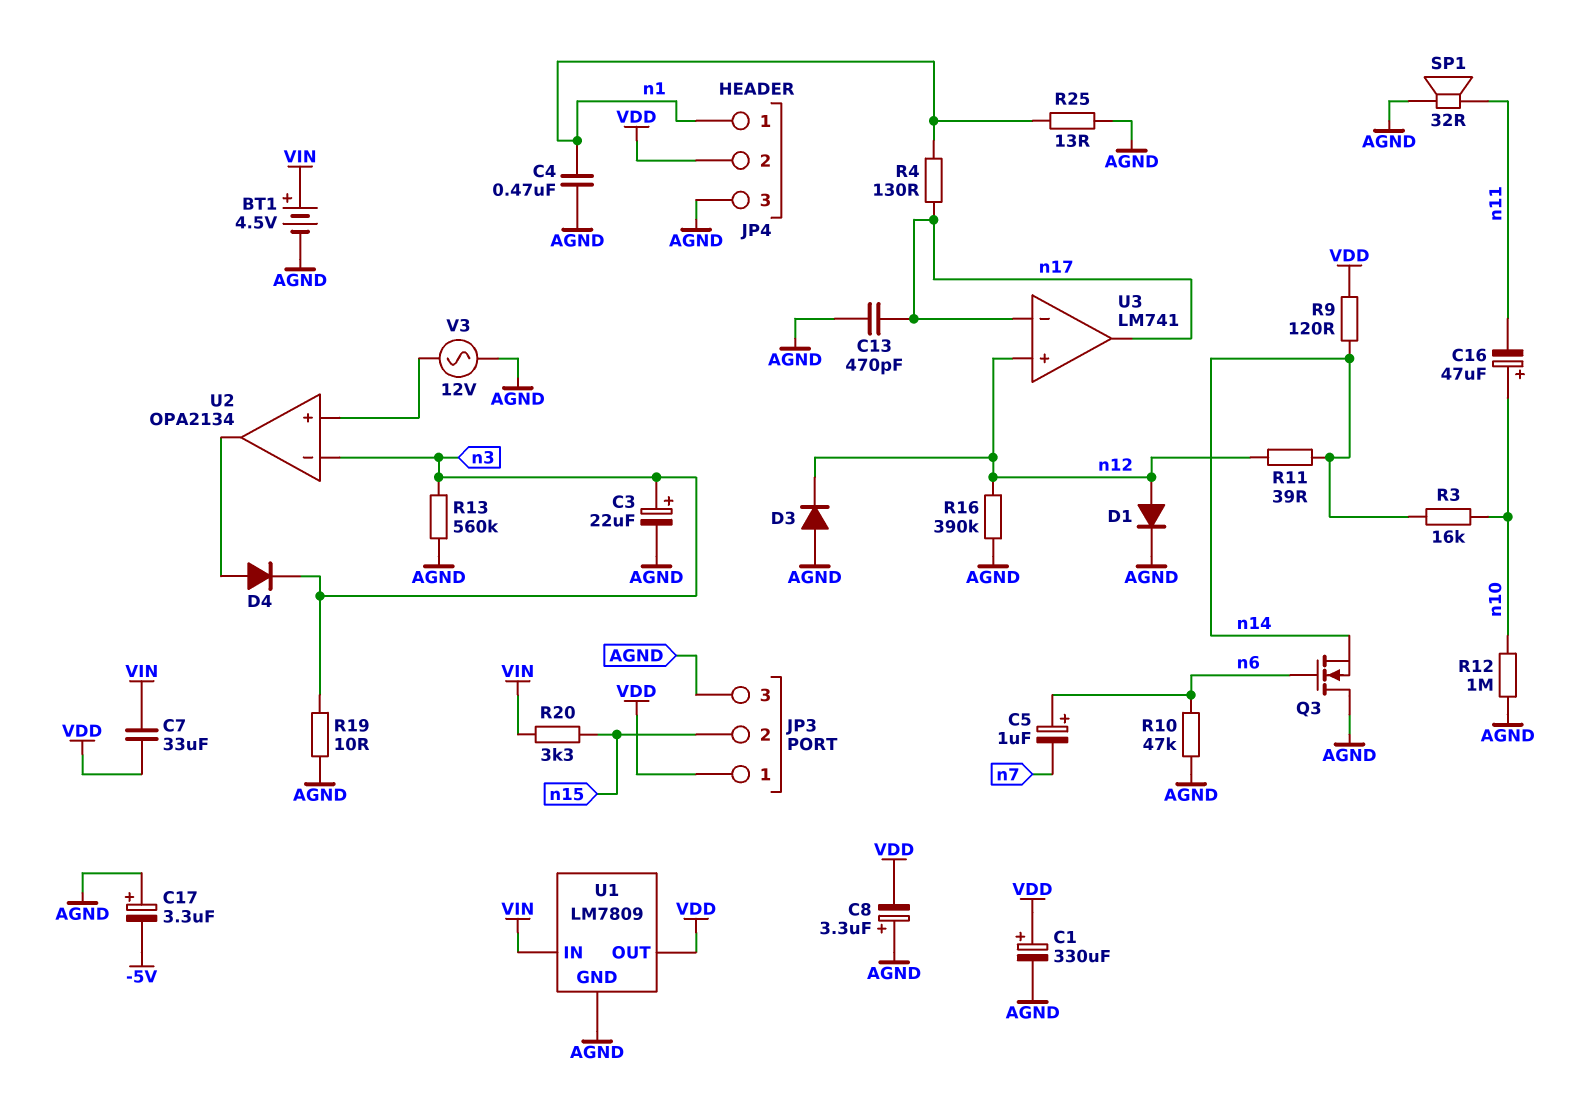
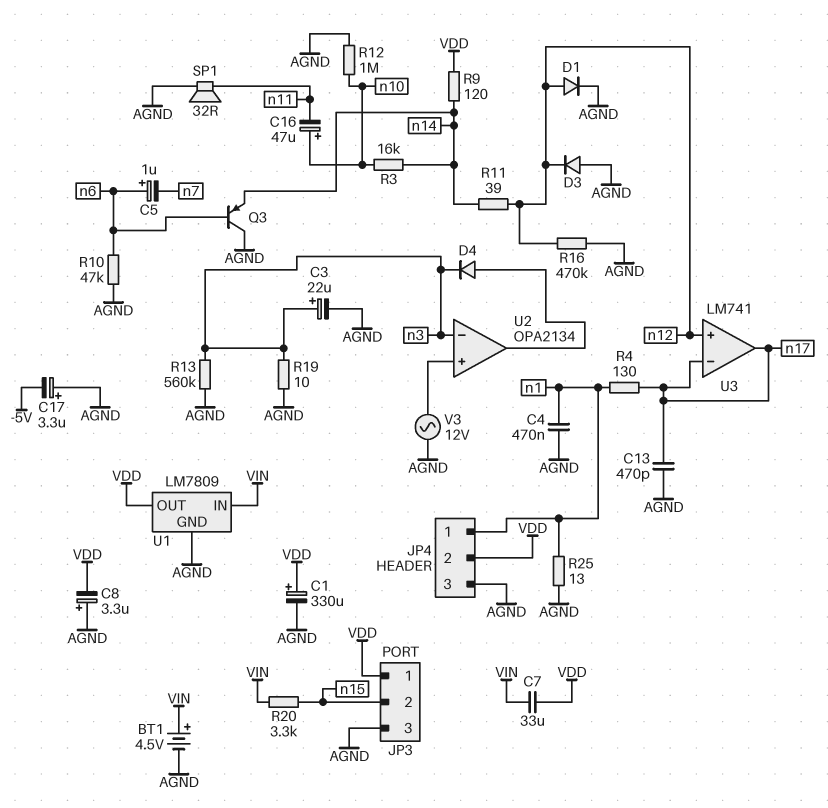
Q3: NMOS (G n6, D AGND, S n14) -> PNP (B n6, C AGND, E n14)
R16: 390k (AGND, n12) -> 470k (AGND, n12)

